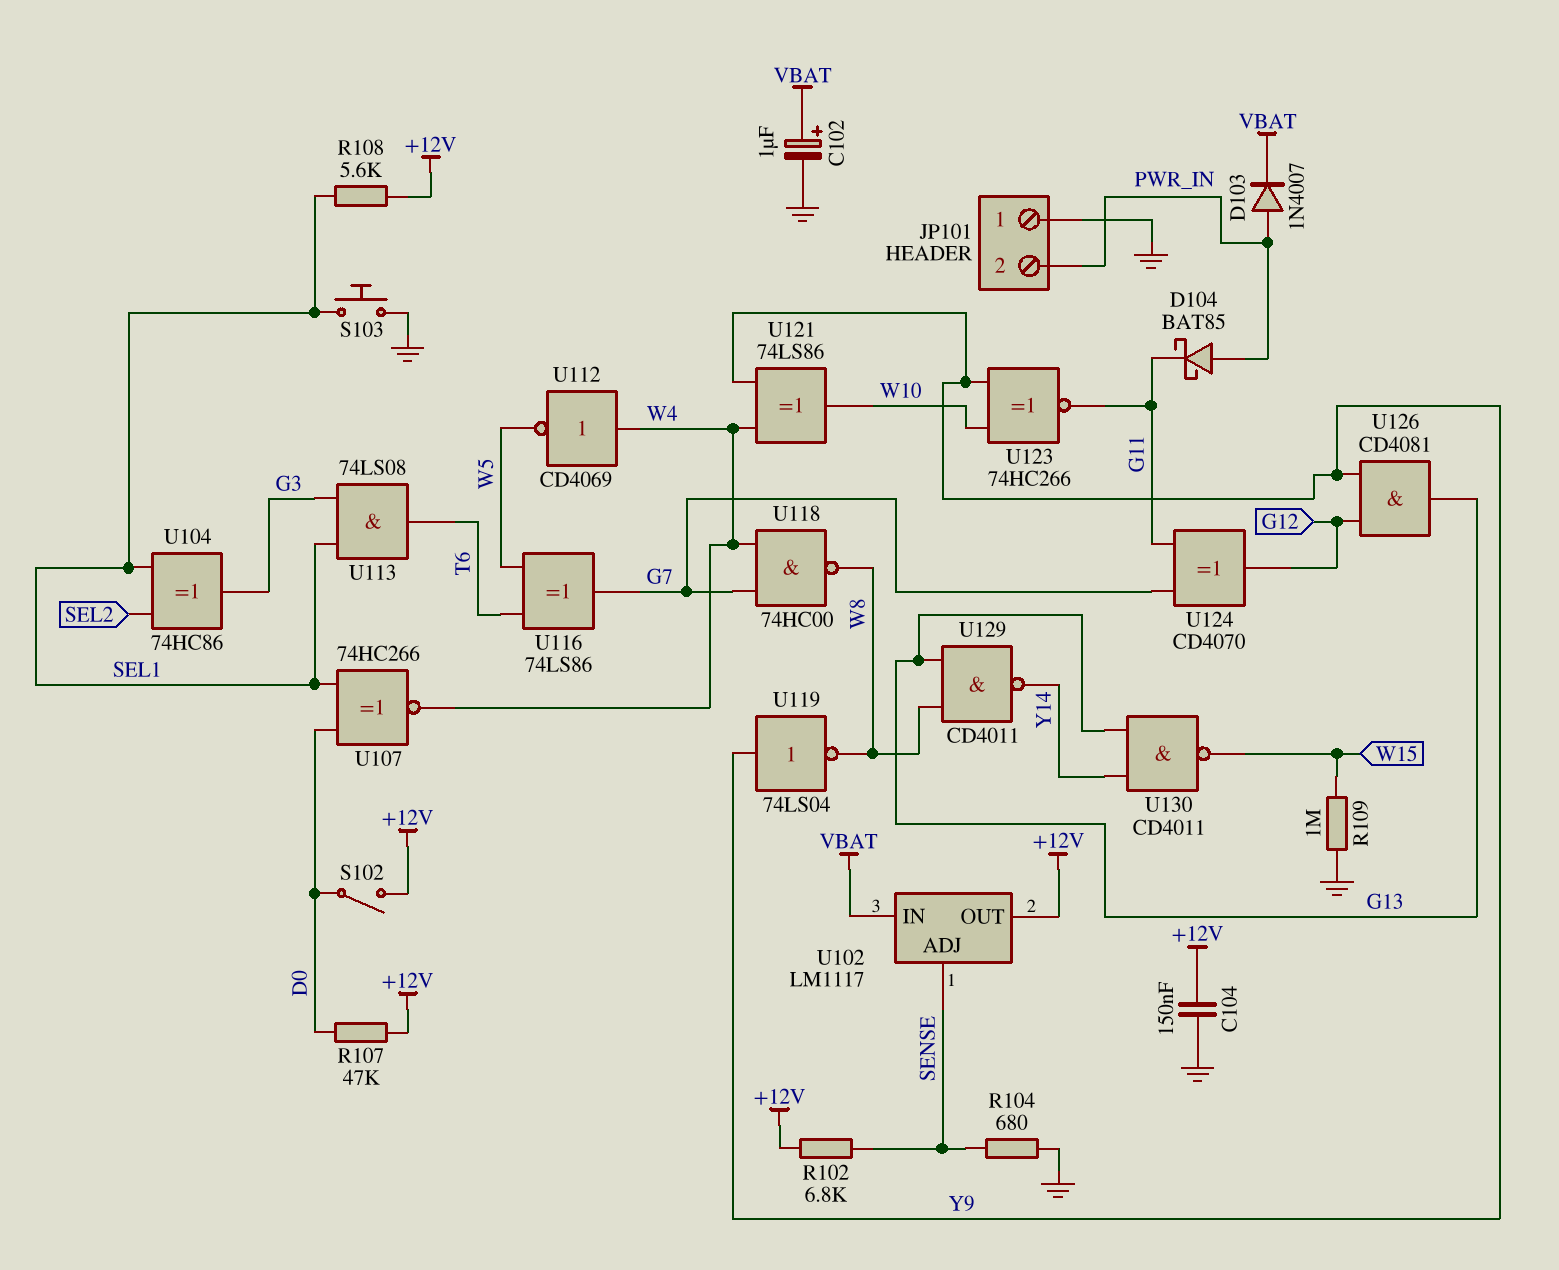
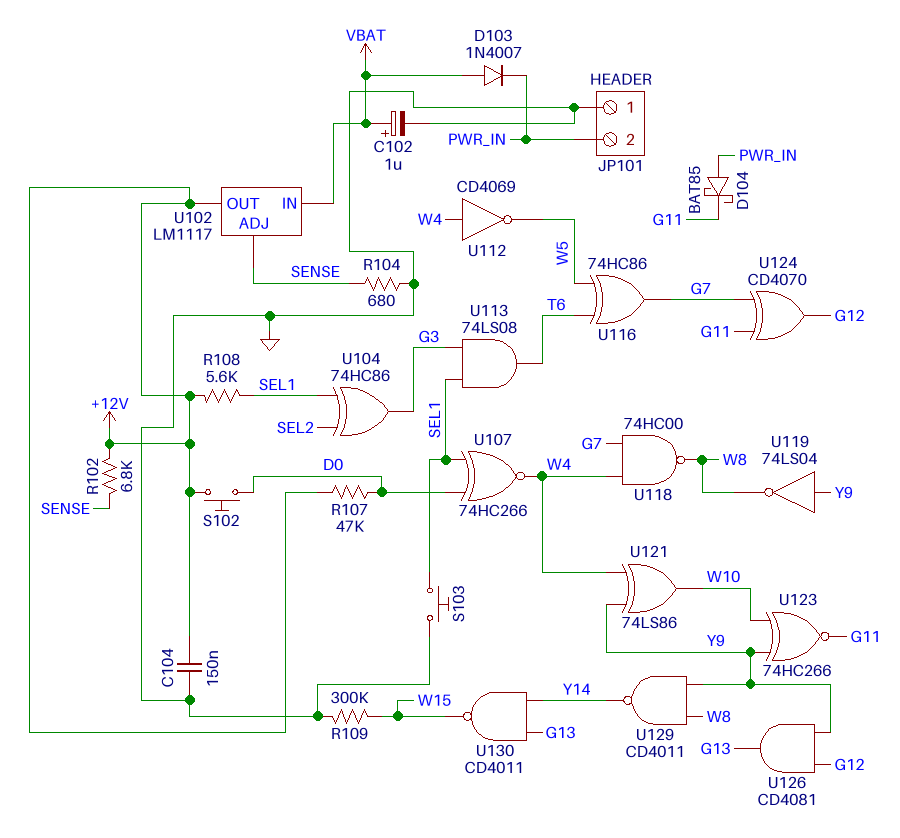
D103: diode 1N4007 (A PWR_IN, K VBAT) -> diode 1N4007 (A VBAT, K PWR_IN)
R109: 1M (GND, W15) -> 300k (GND, W15)
S102: switch (+12V, D0) -> button (+12V, D0)
U116: XOR 74LS86 (in T6, in W5, out G7) -> XOR 74HC86 (in T6, in W5, out G7)
U129: NAND CD4011 (in G13, in W8, out Y14) -> NAND CD4011 (in W8, in Y9, out Y14)

